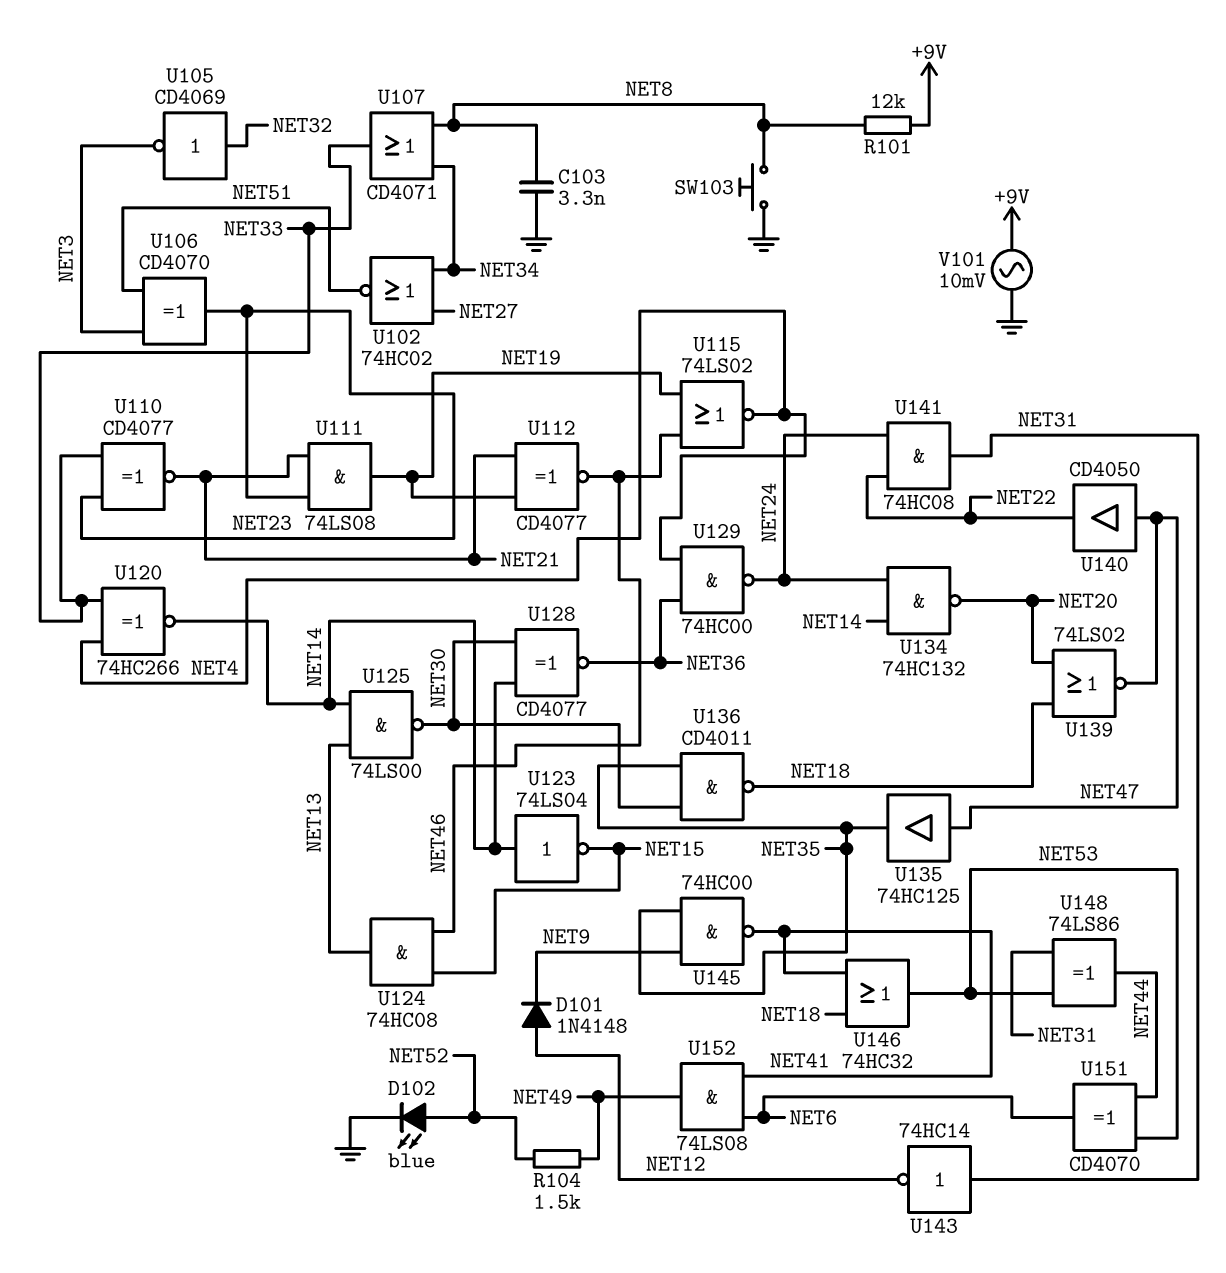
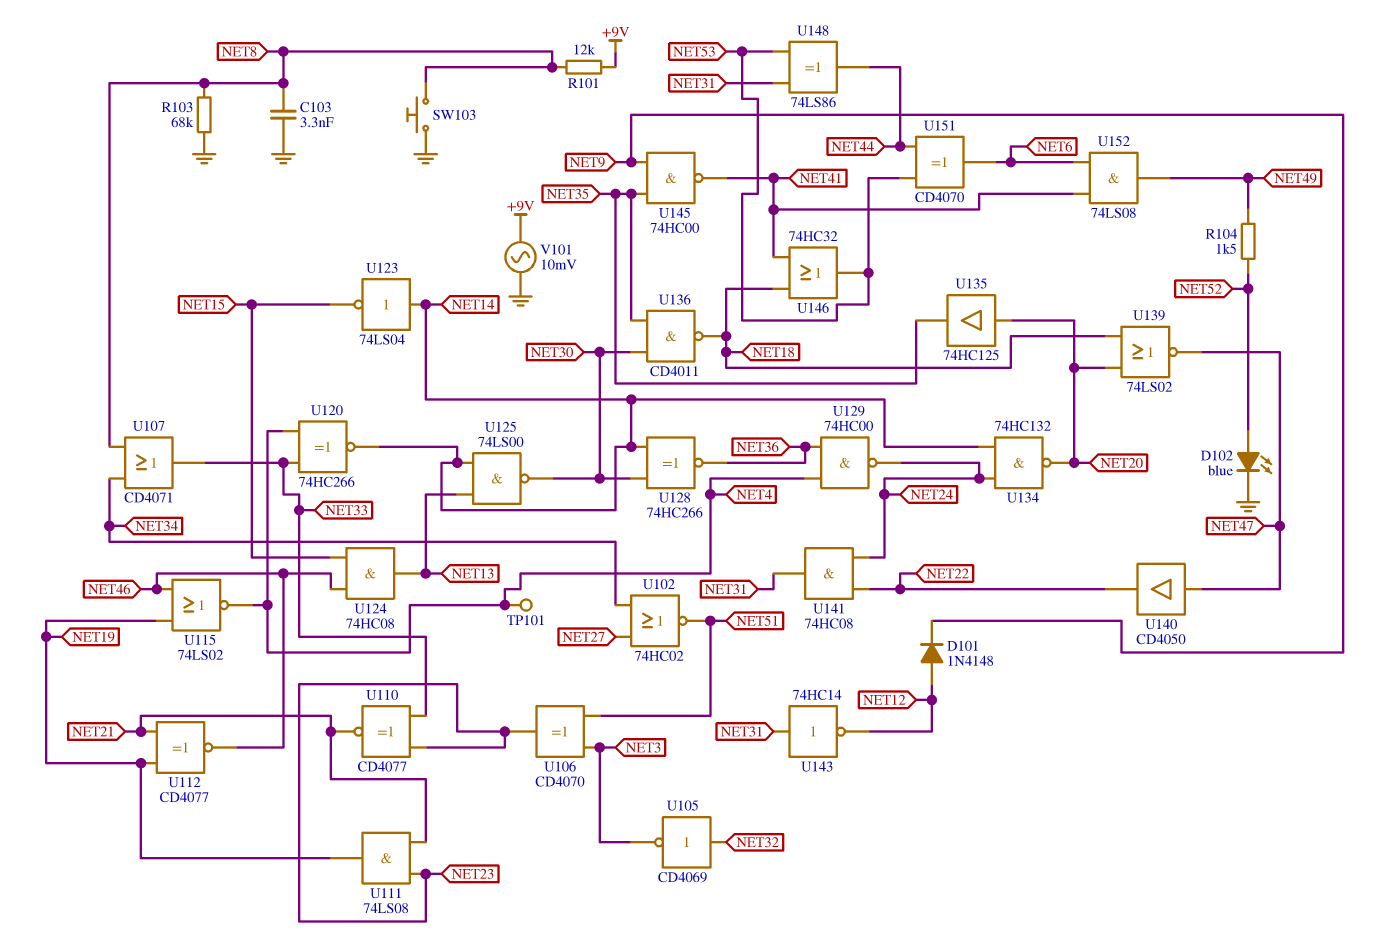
R103: none -> 68k (GND, NET8)
TP101: none -> test point (NET4)
U128: XNOR CD4077 (in NET14, in NET30, out NET36) -> XNOR 74HC266 (in NET14, in NET30, out NET36)
U135: buffer 74HC125 (in NET47, out NET35) -> buffer 74HC125 (in NET20, out NET35)

